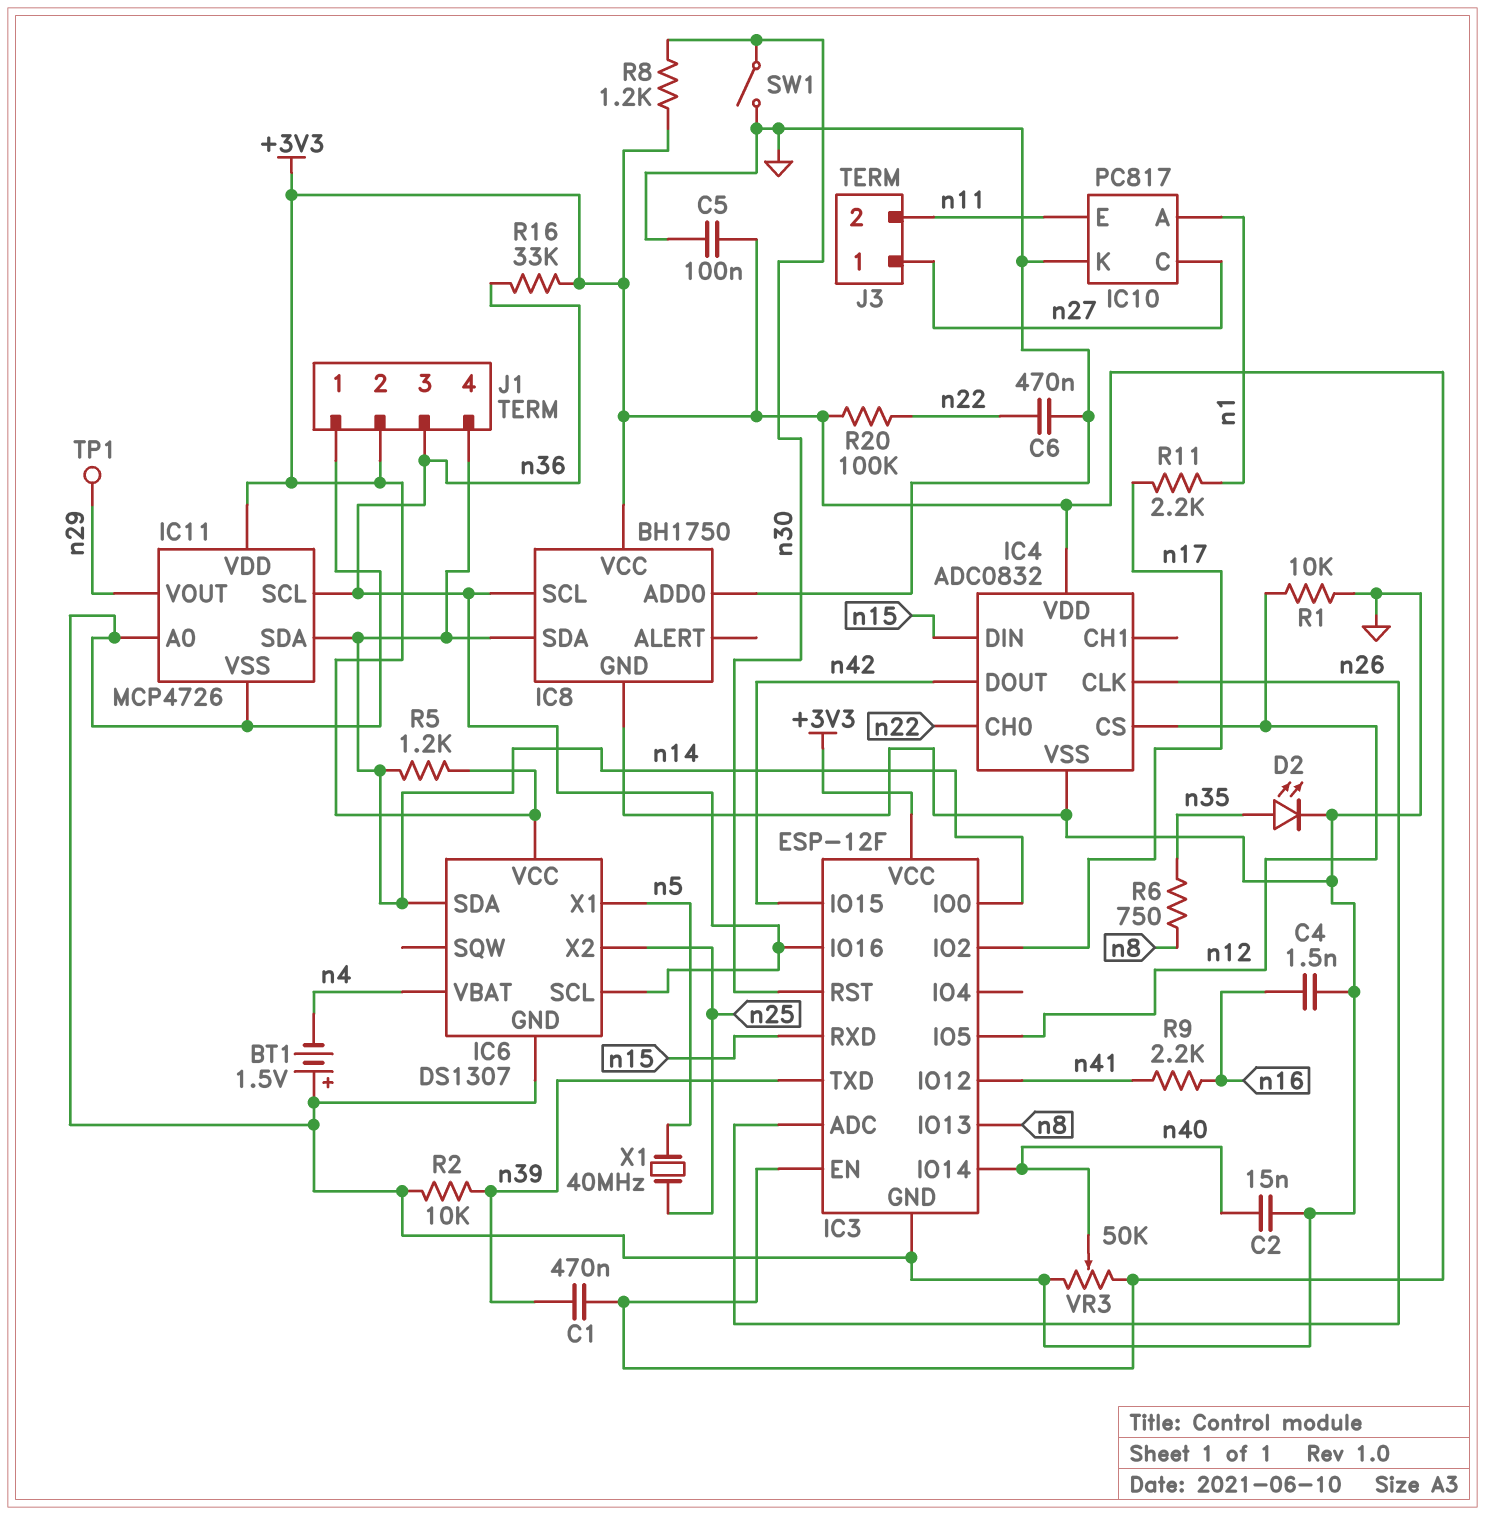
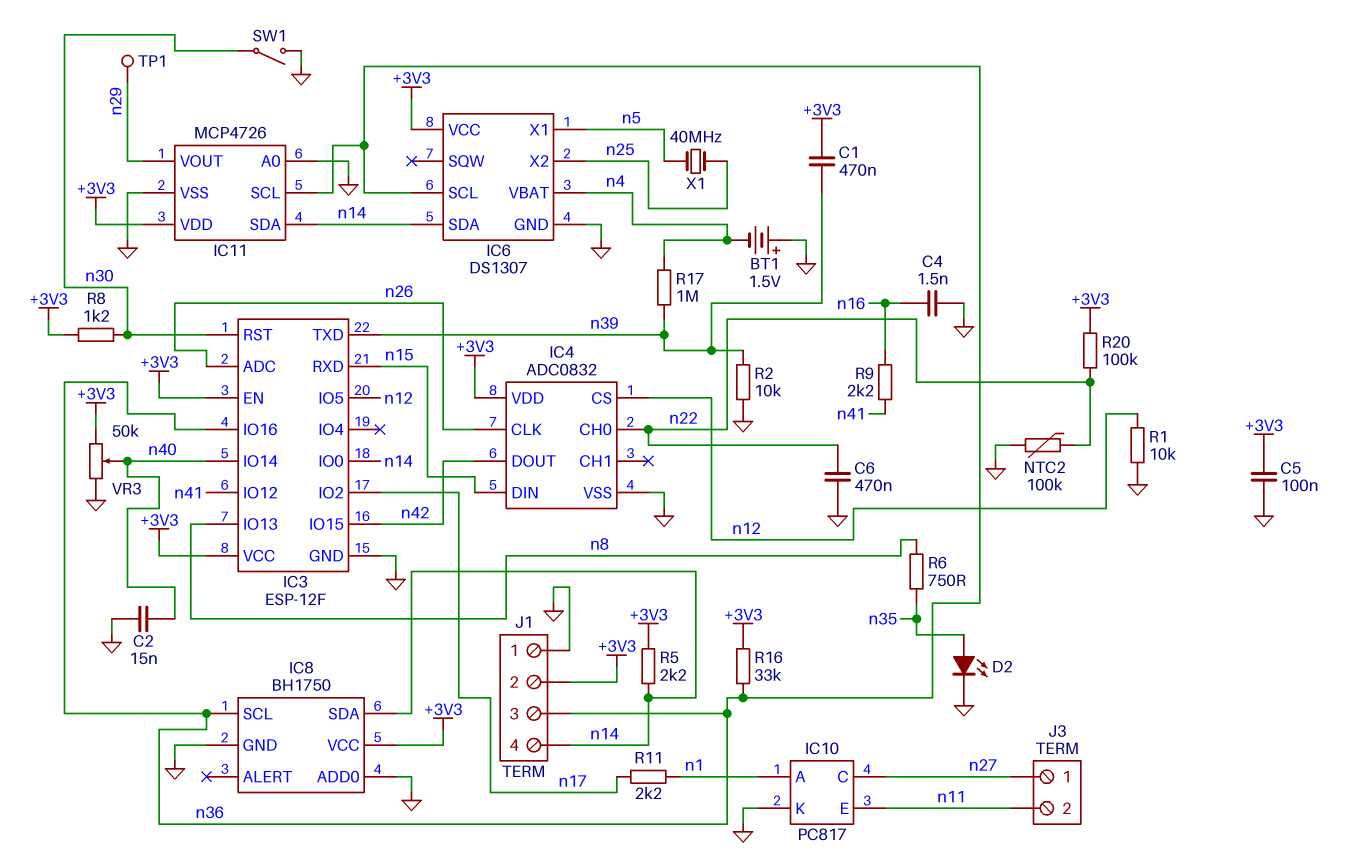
NTC2: none -> 100k (GND, n22)
R5: 1.2k (+3V3, n14) -> 2.2k (+3V3, n14)
R17: none -> 1M (n4, n39)

